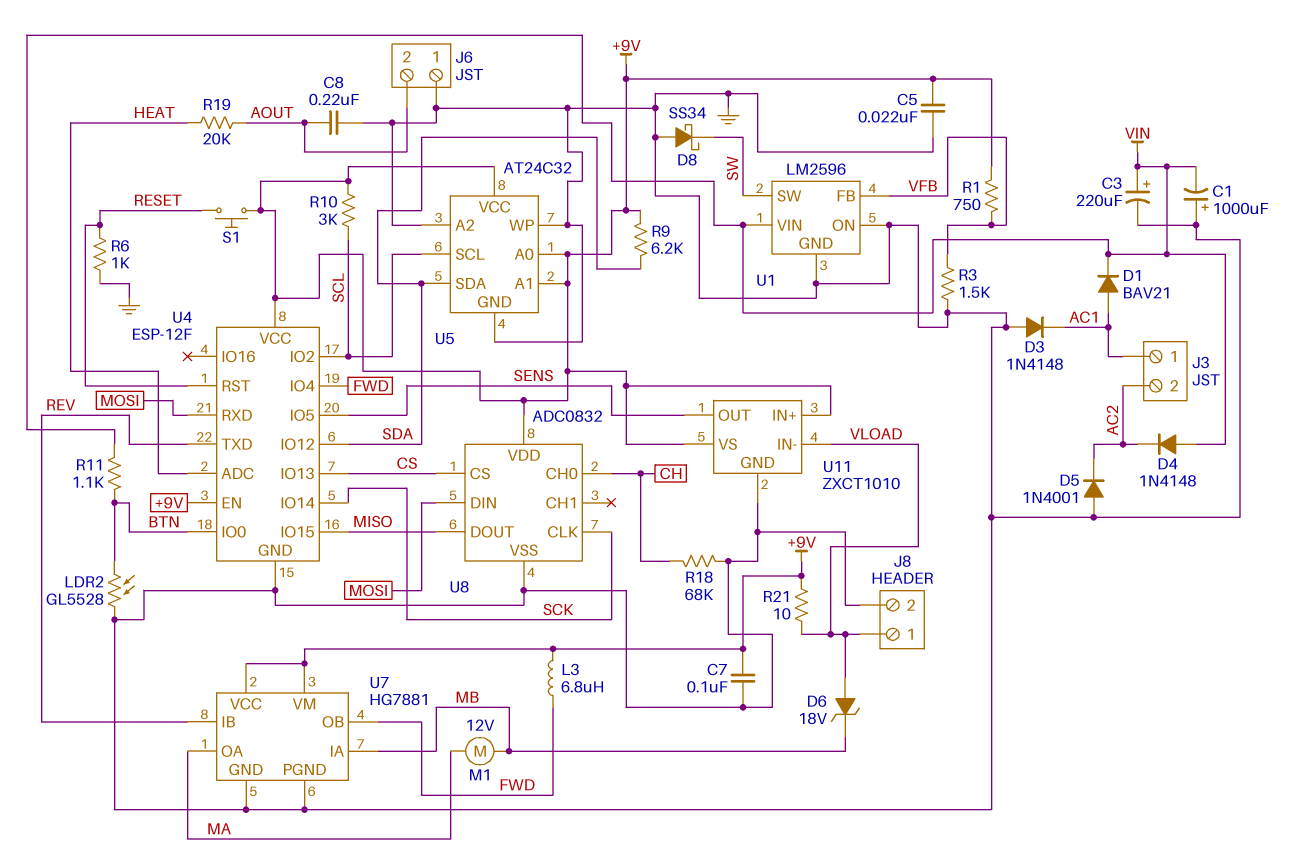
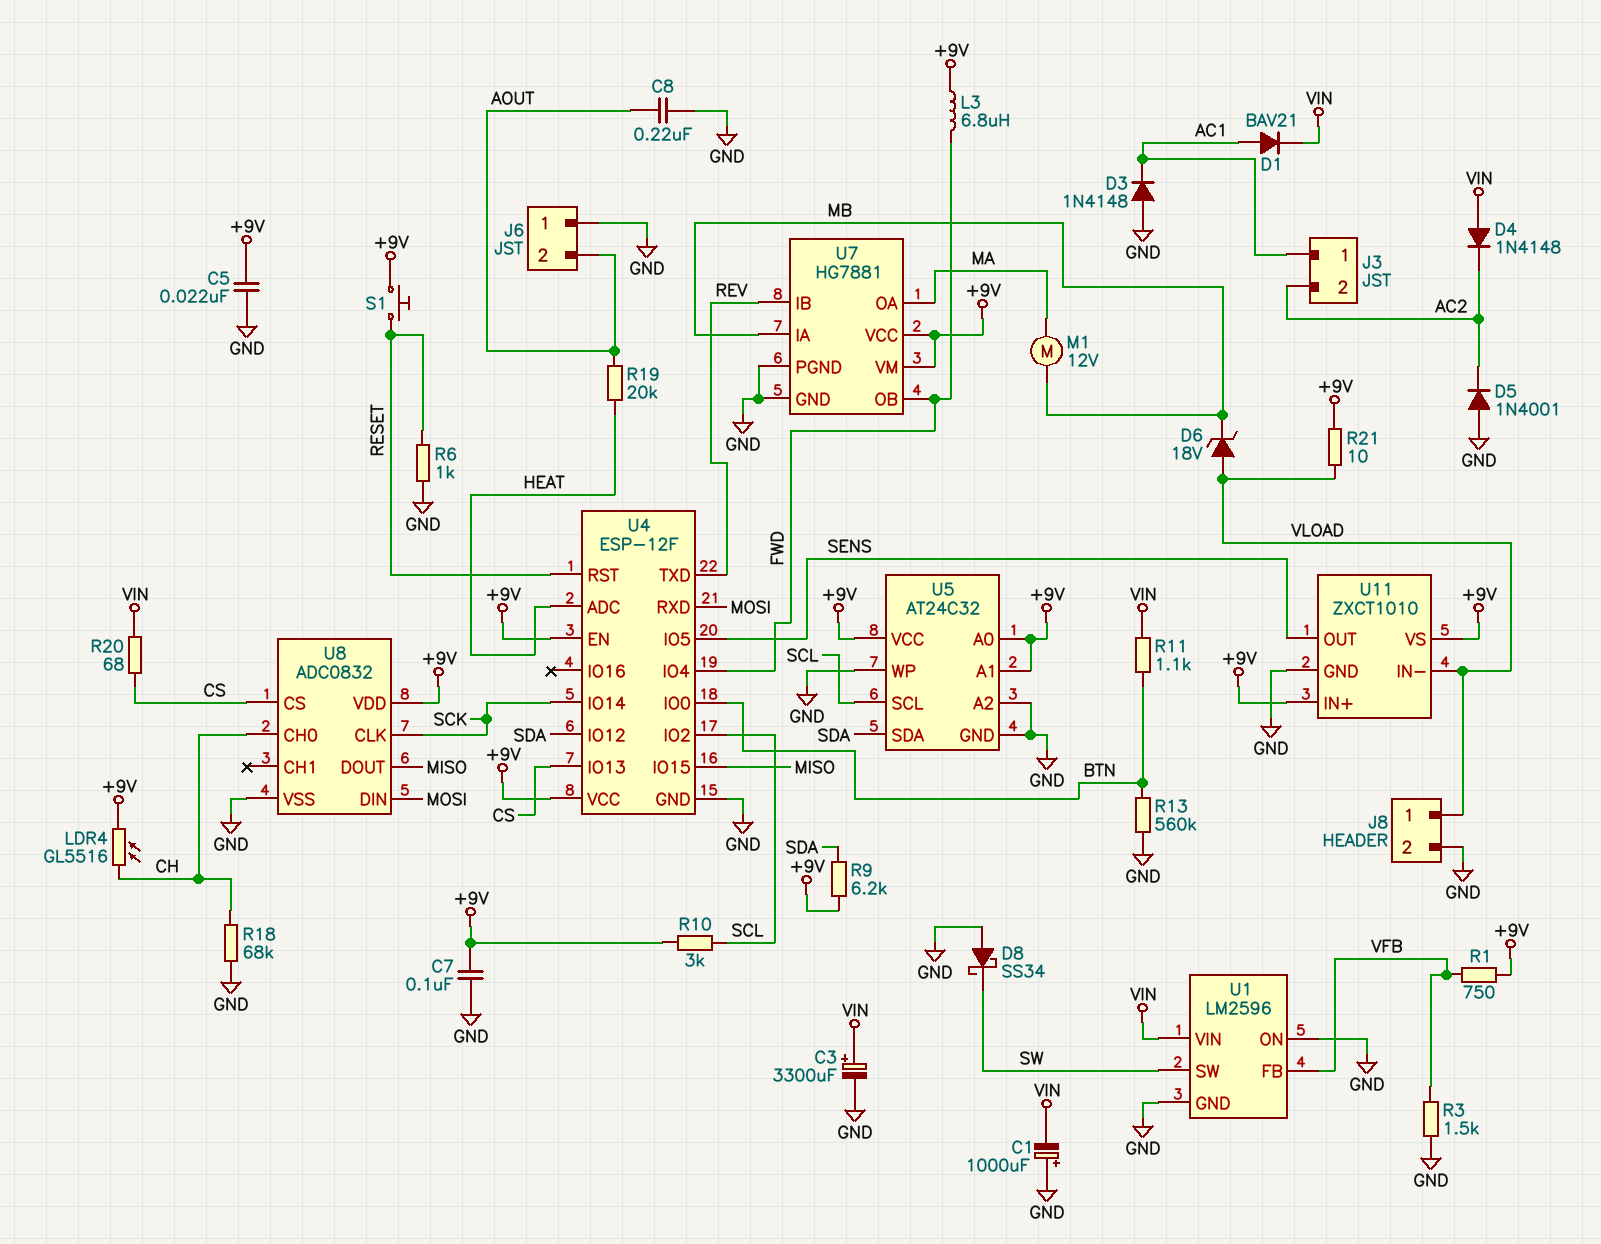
C3: 220uF (plus VIN, minus GND) -> 3300uF (plus VIN, minus GND)
LDR2: GL5528 (BTN, GND) -> none
LDR4: none -> GL5516 (+9V, CH)
R13: none -> 560k (BTN, GND)
R20: none -> 68 (CS, VIN)

